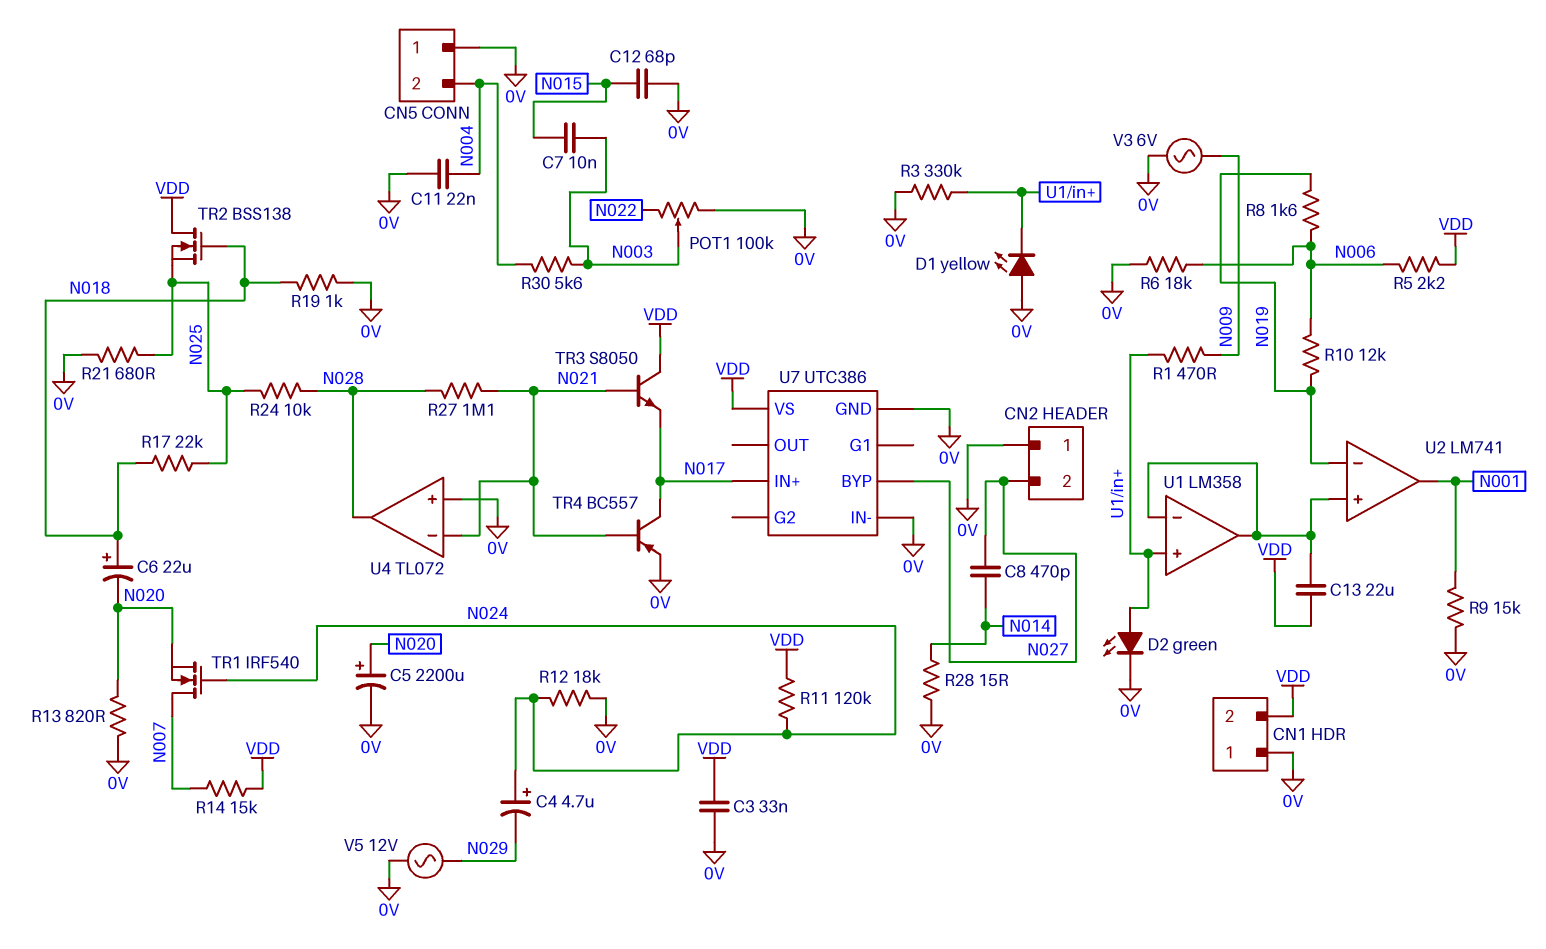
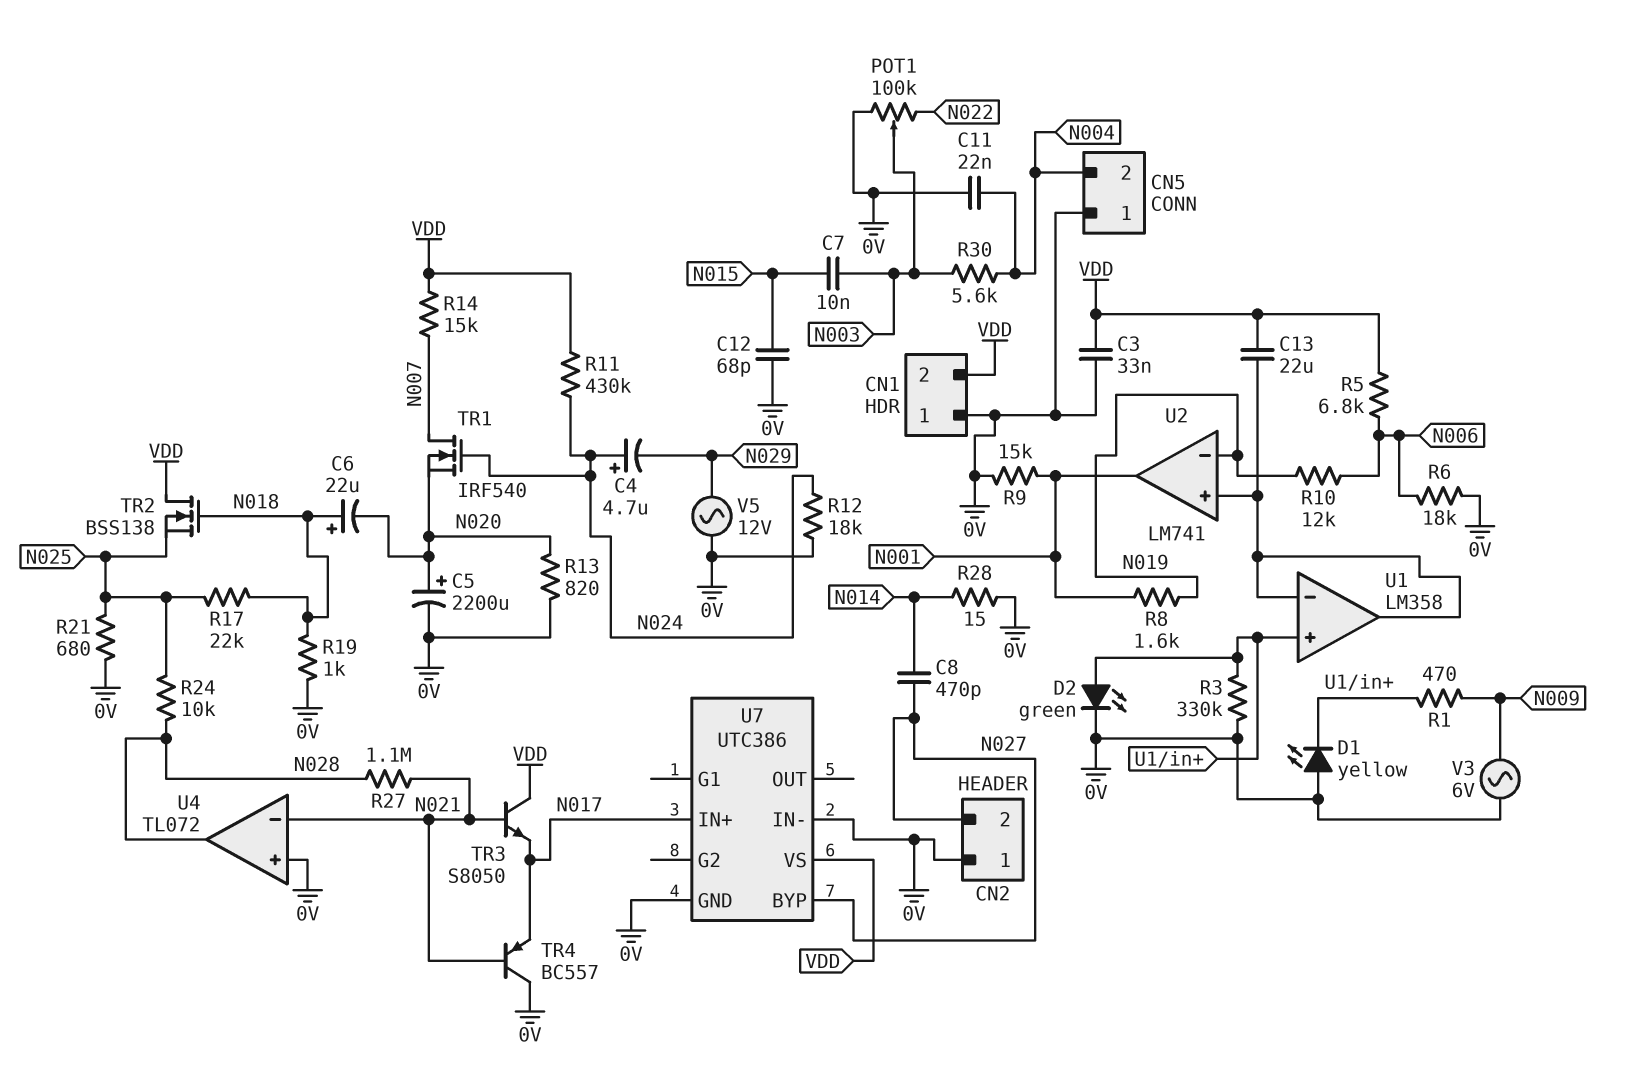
R5: 2.2k (N006, VDD) -> 6.8k (N006, VDD)
R8: 1.6k (N006, N019) -> 1.6k (N001, N019)
R11: 120k (N024, VDD) -> 430k (N024, VDD)
TR4: PNP BC557 (B N021, C N017, E 0V) -> PNP BC557 (B N021, C 0V, E N017)

